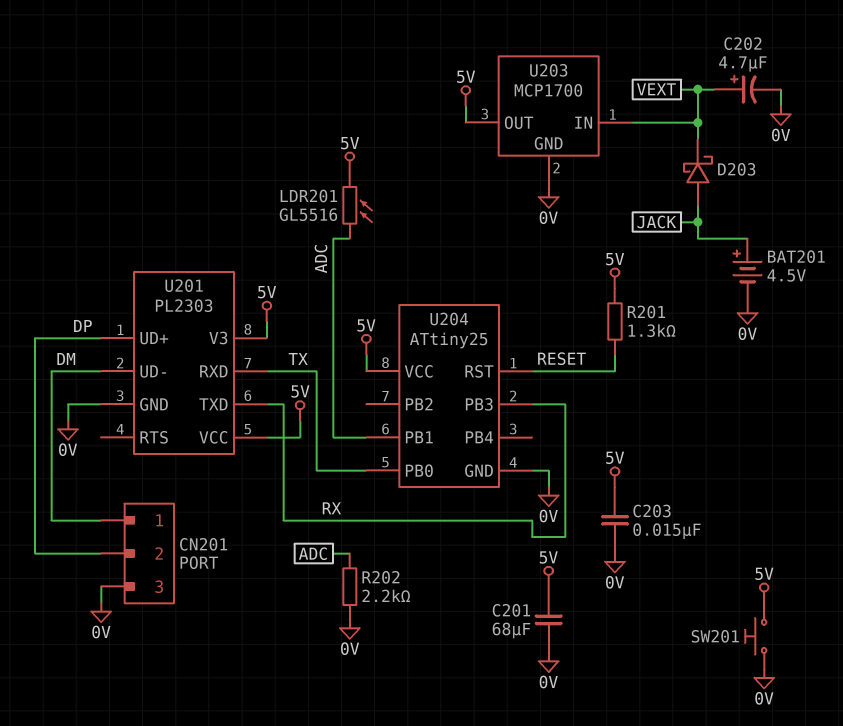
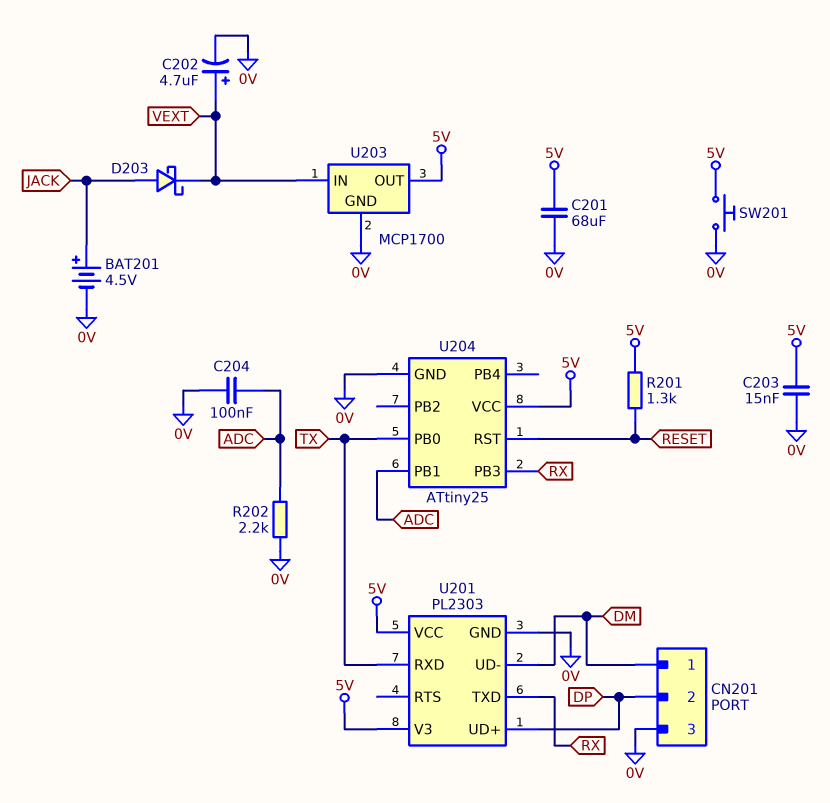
C204: none -> 100nF (0V, ADC)
LDR201: GL5516 (5V, ADC) -> none

